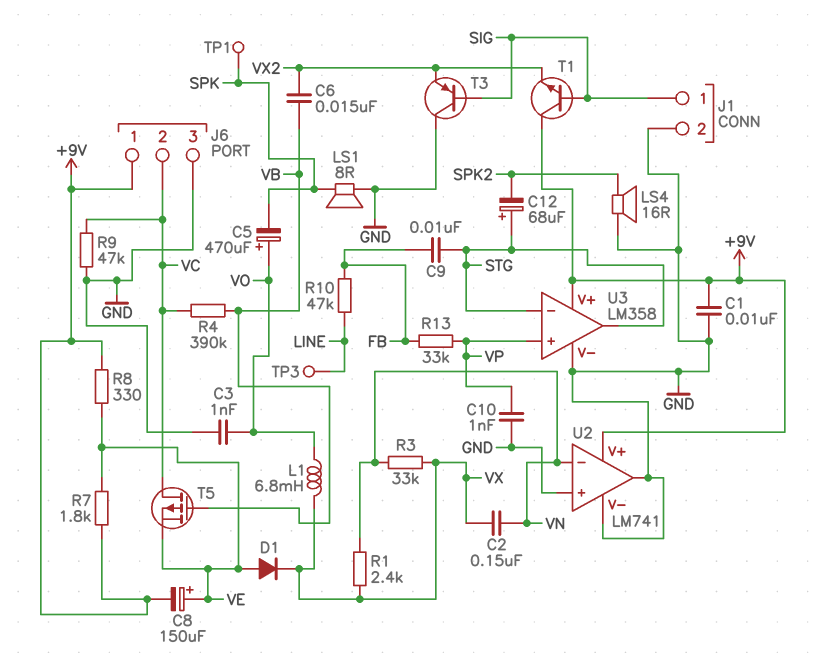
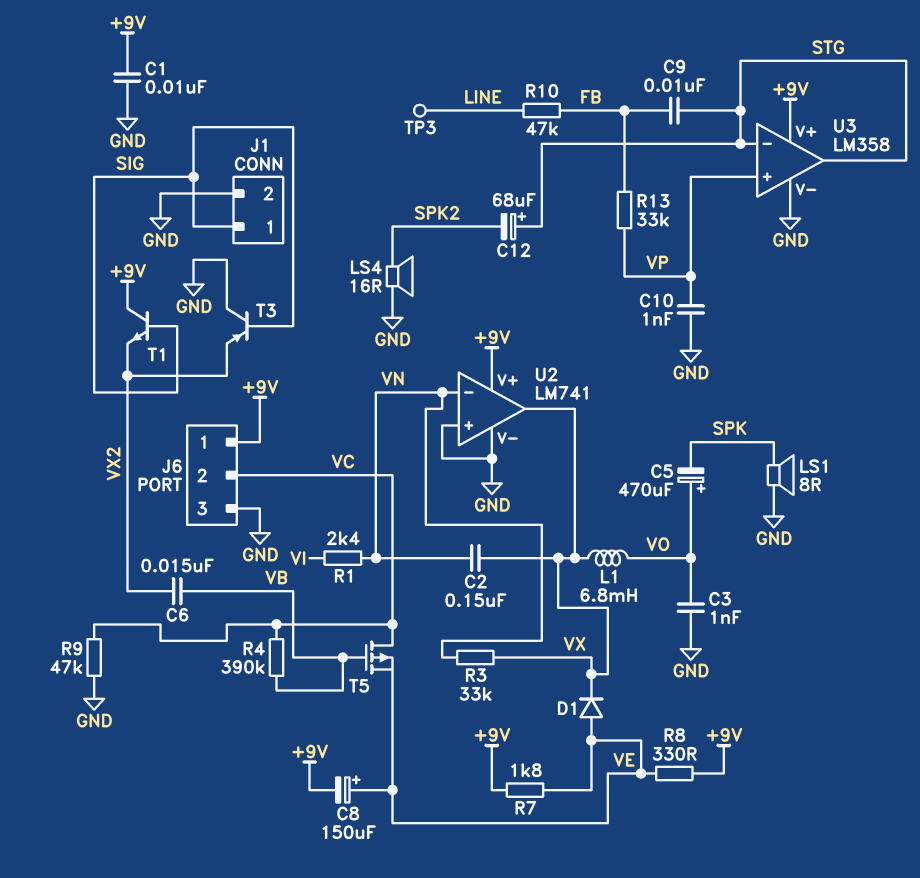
R1: 2.4k (VN, VX) -> 2.4k (VI, VN)
TP1: test point (SPK) -> none
U2 pin out: GND -> VX

